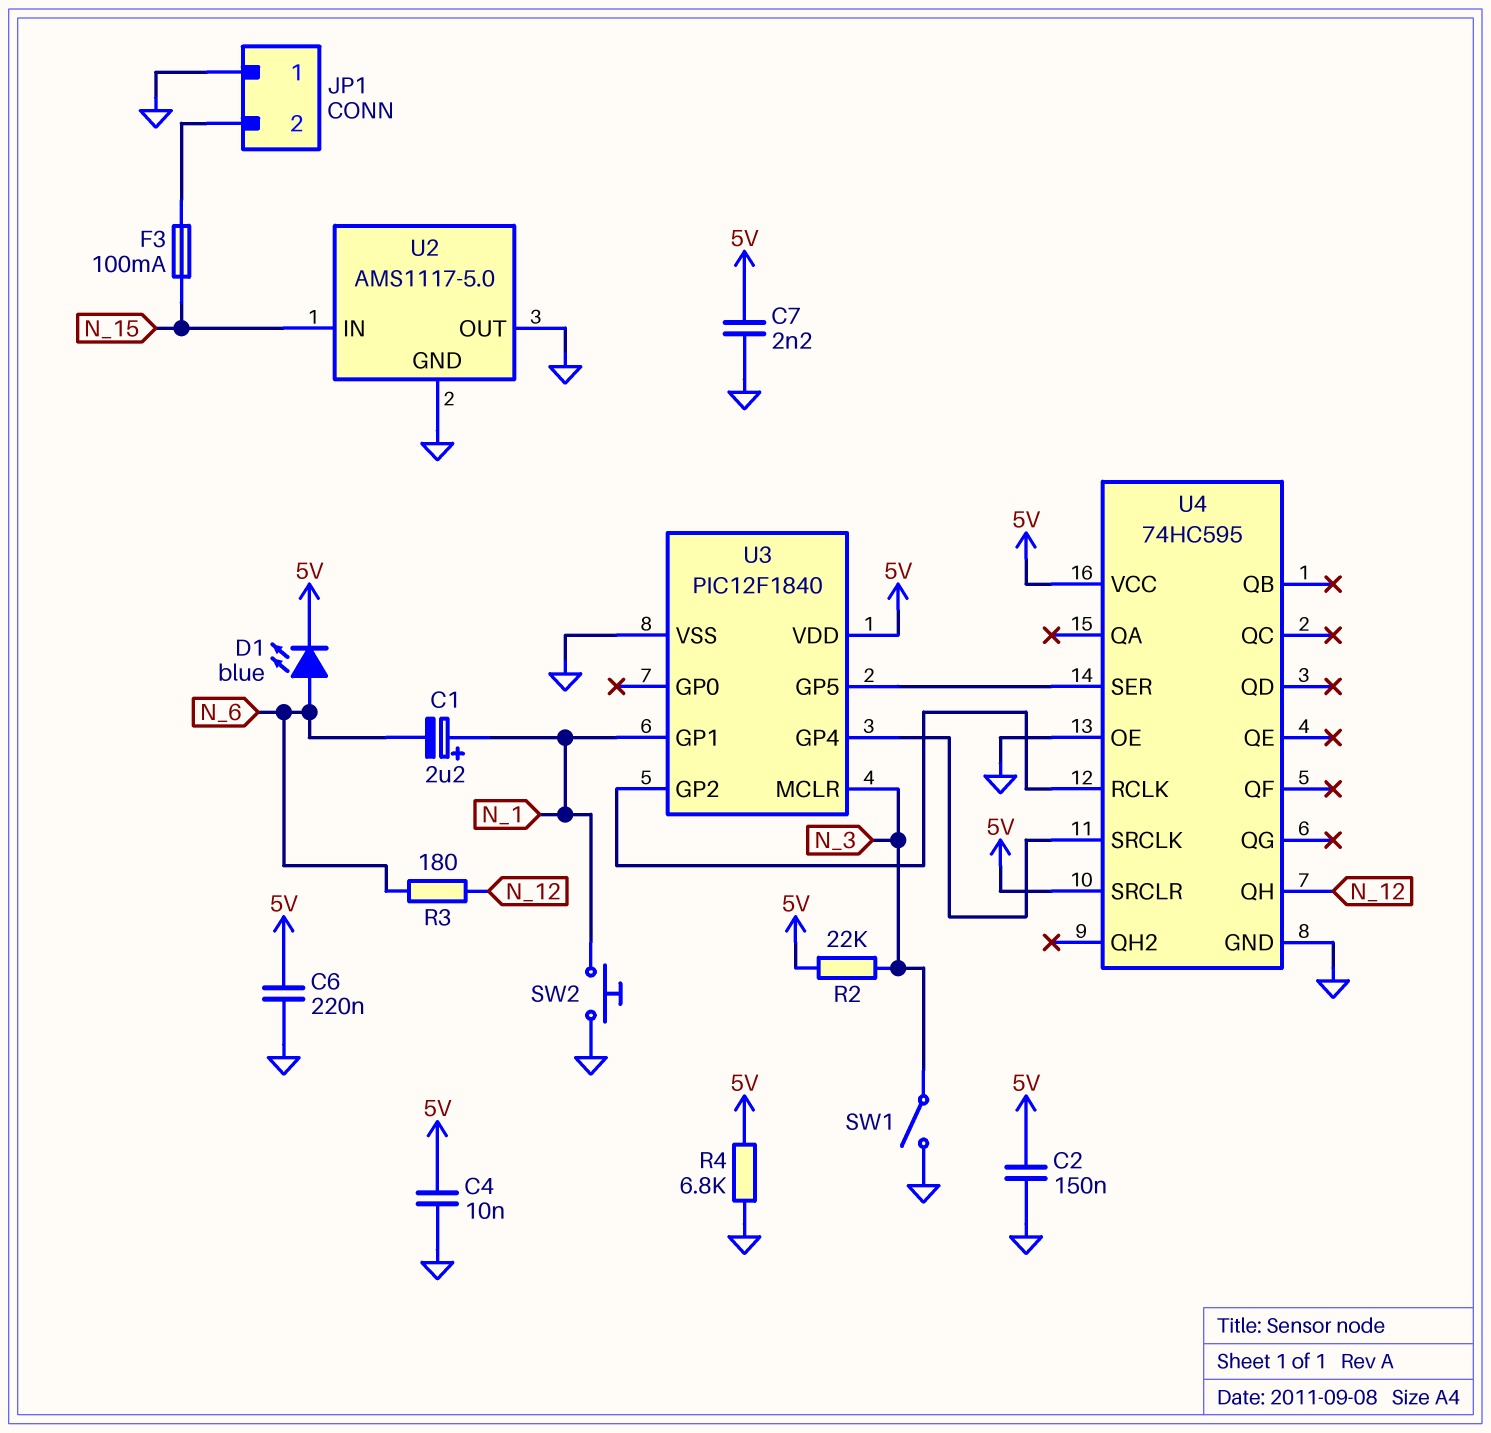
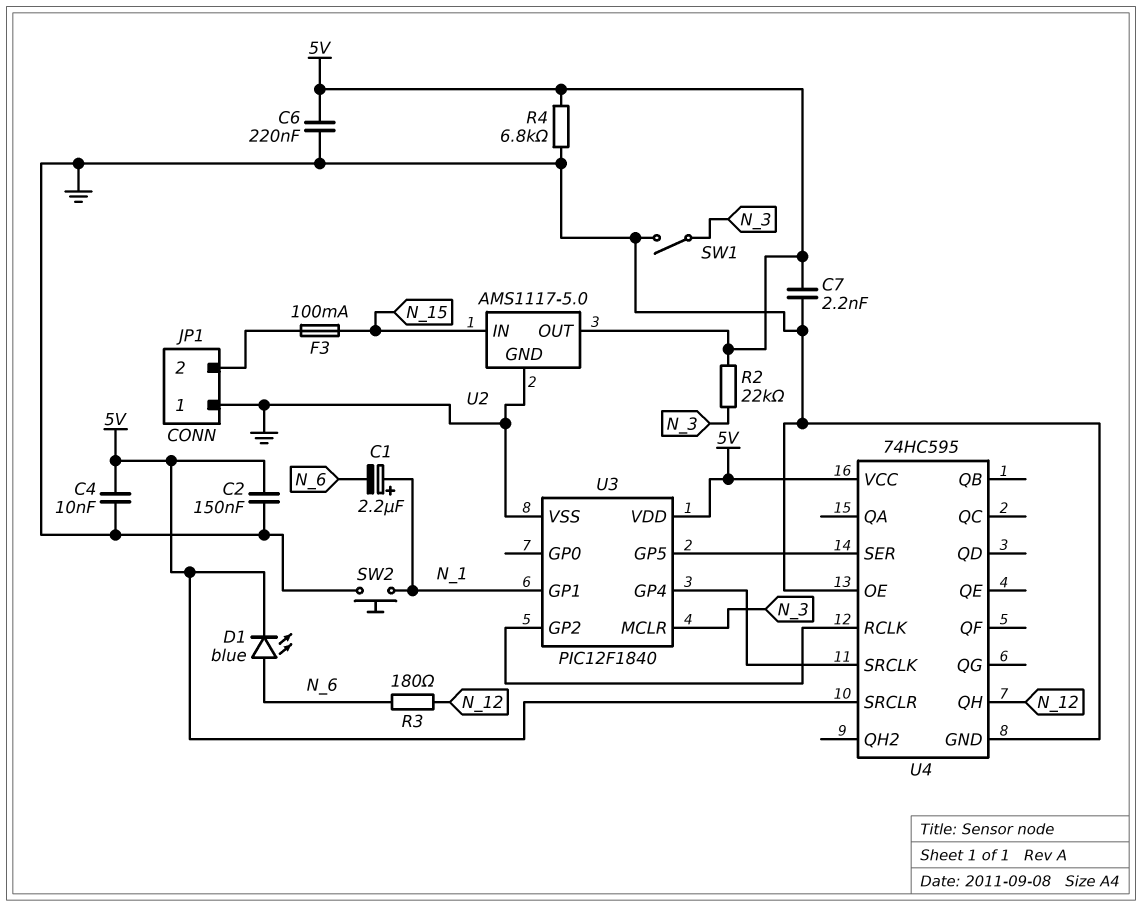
U2 pin OUT: GND -> 5V

